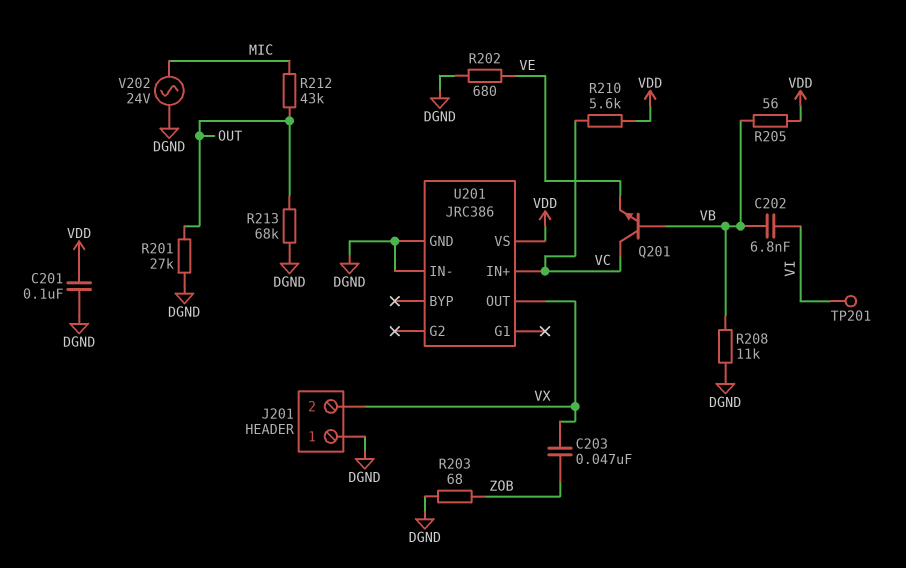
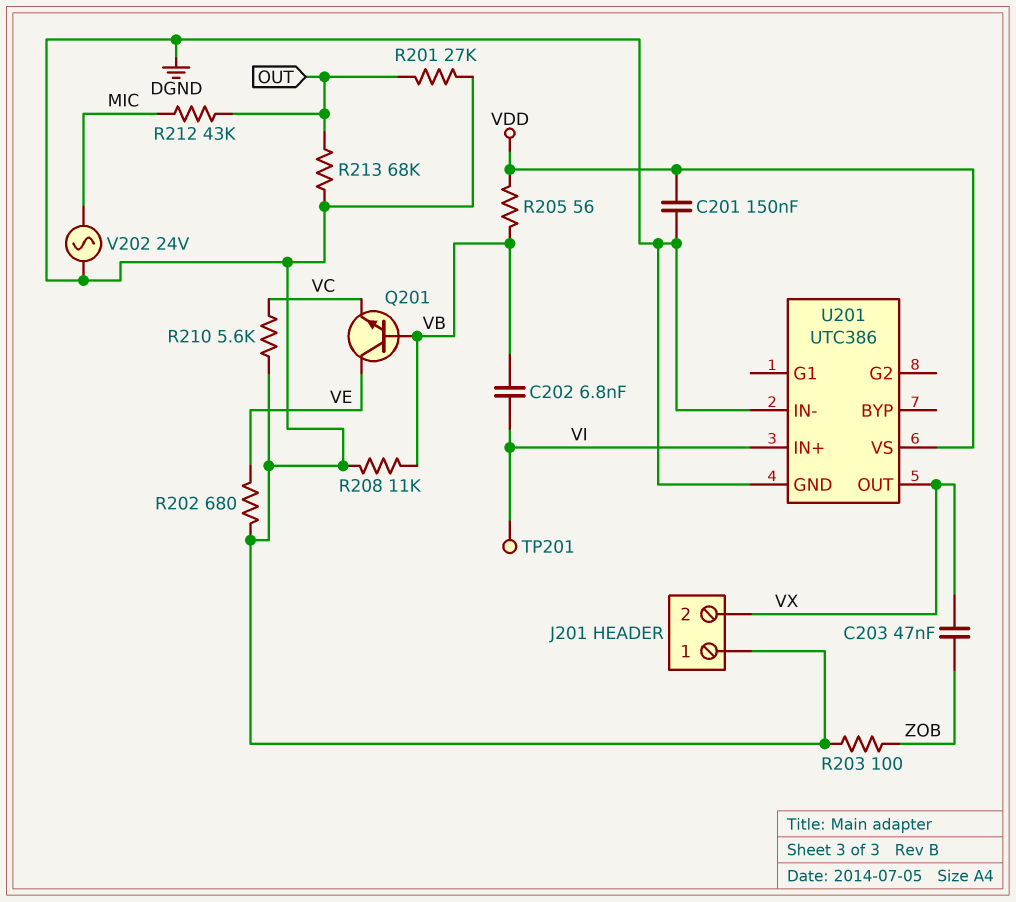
C201: 100nF (DGND, VDD) -> 150nF (DGND, VDD)
Q201: NPN (B VB, C VC, E VE) -> NPN (B VB, C VE, E VC)
R203: 68 (DGND, ZOB) -> 100 (DGND, ZOB)
R210: 5.6k (VC, VDD) -> 5.6k (DGND, VC)
U201: JRC386 -> UTC386
U201 pin IN+: VC -> VI

